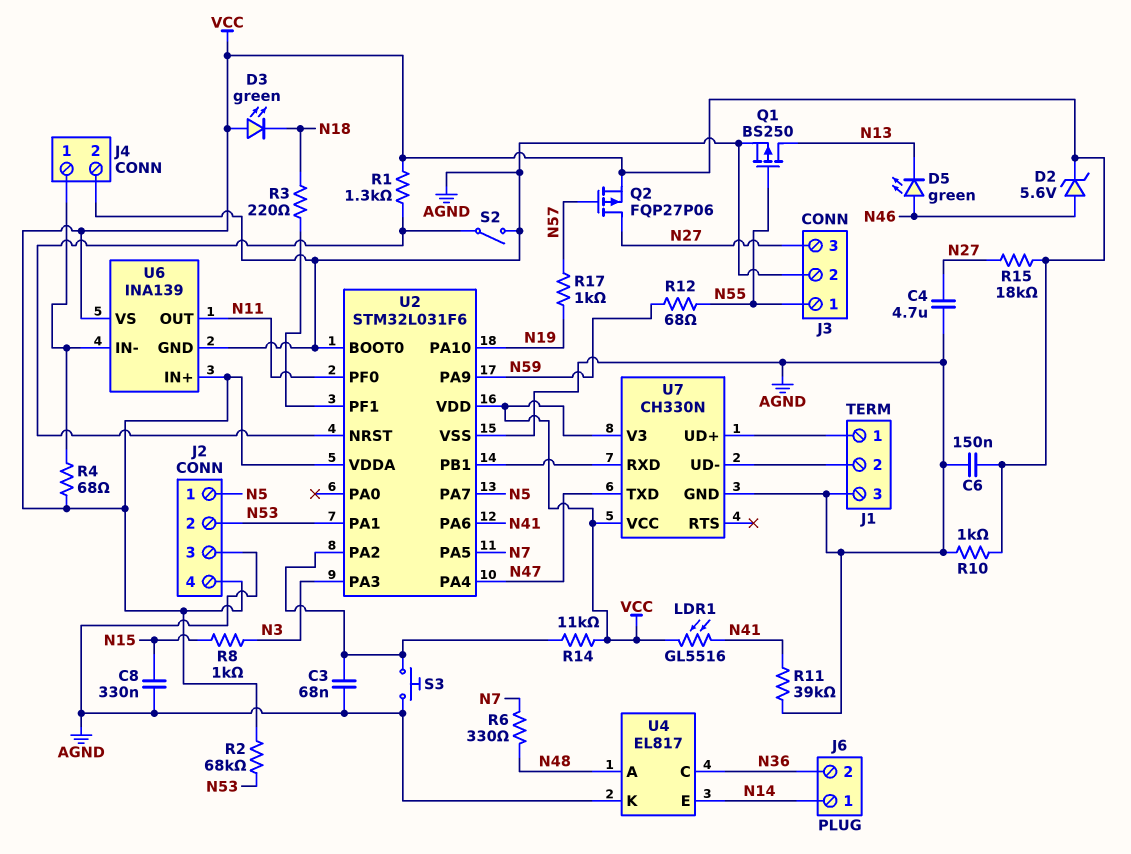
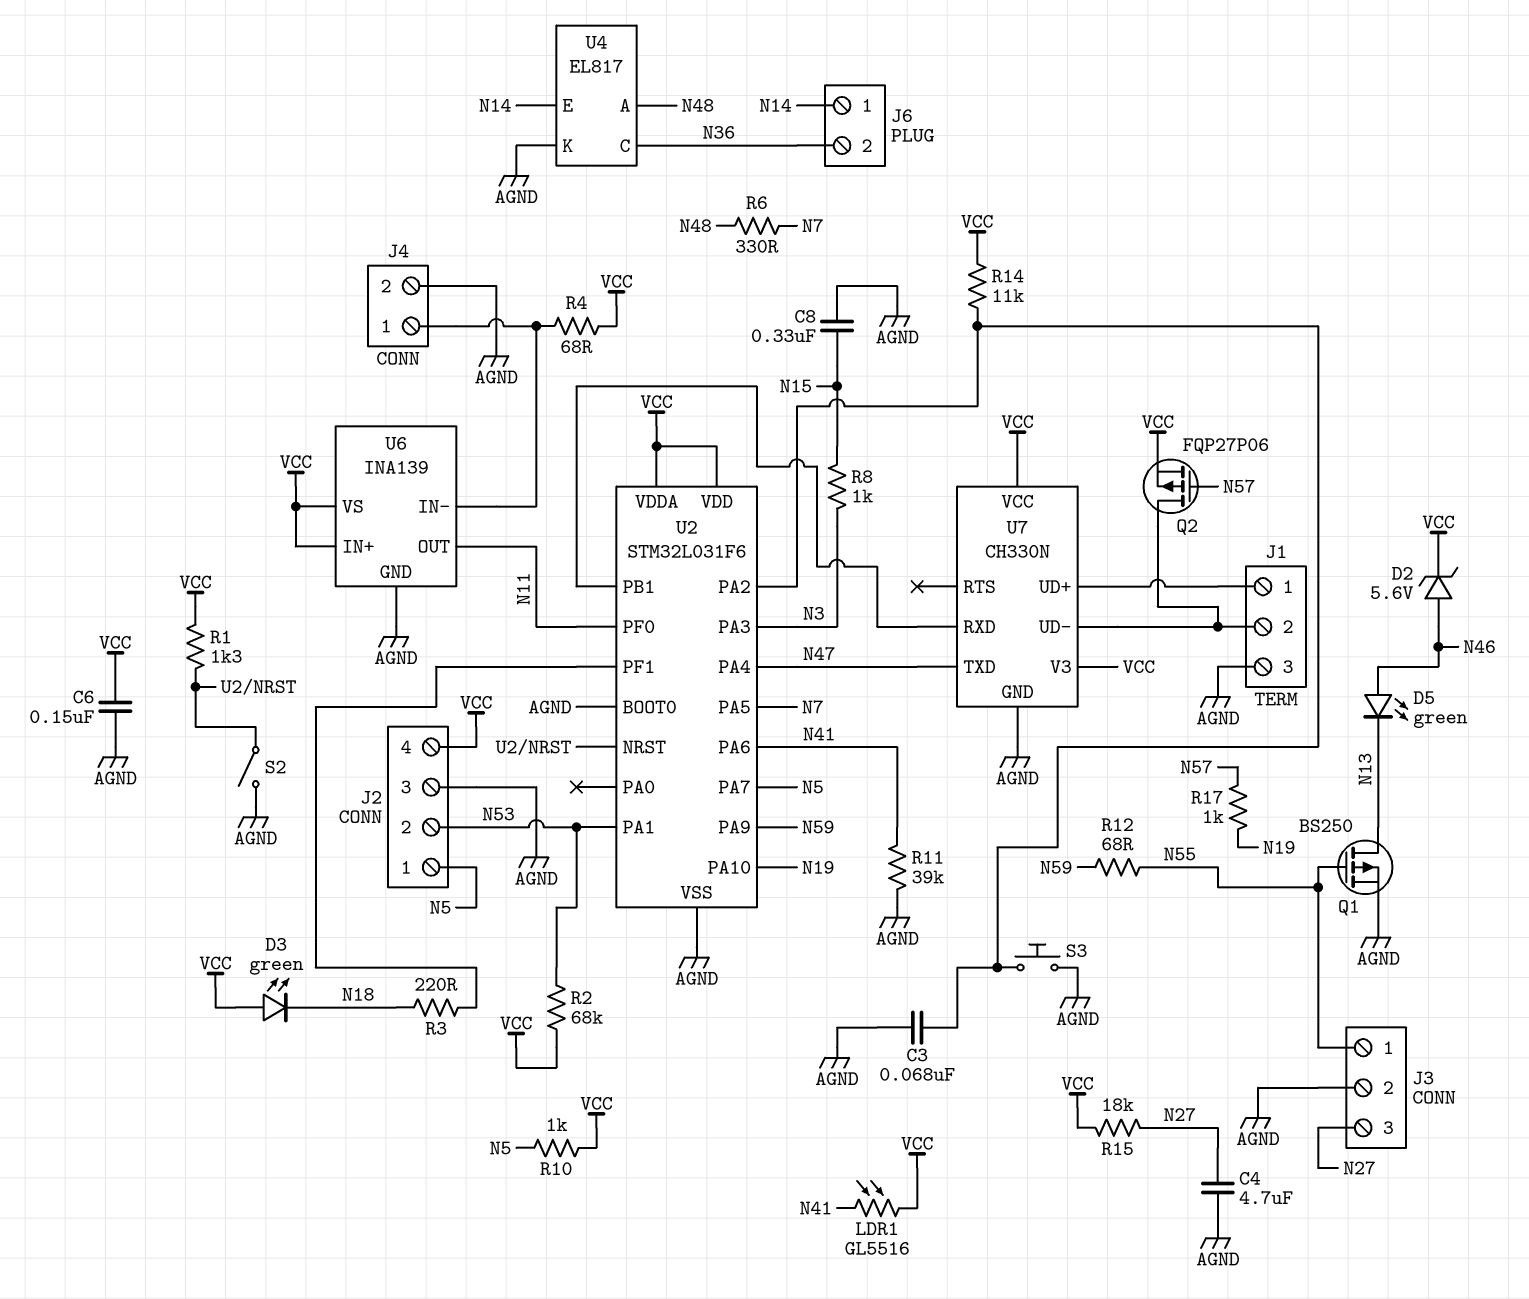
Q2: PMOS FQP27P06 (G N57, D N27, S VCC) -> PMOS FQP27P06 (G N57, D J1/2, S VCC)
R10: 1k (AGND, VCC) -> 1k (N5, VCC)

